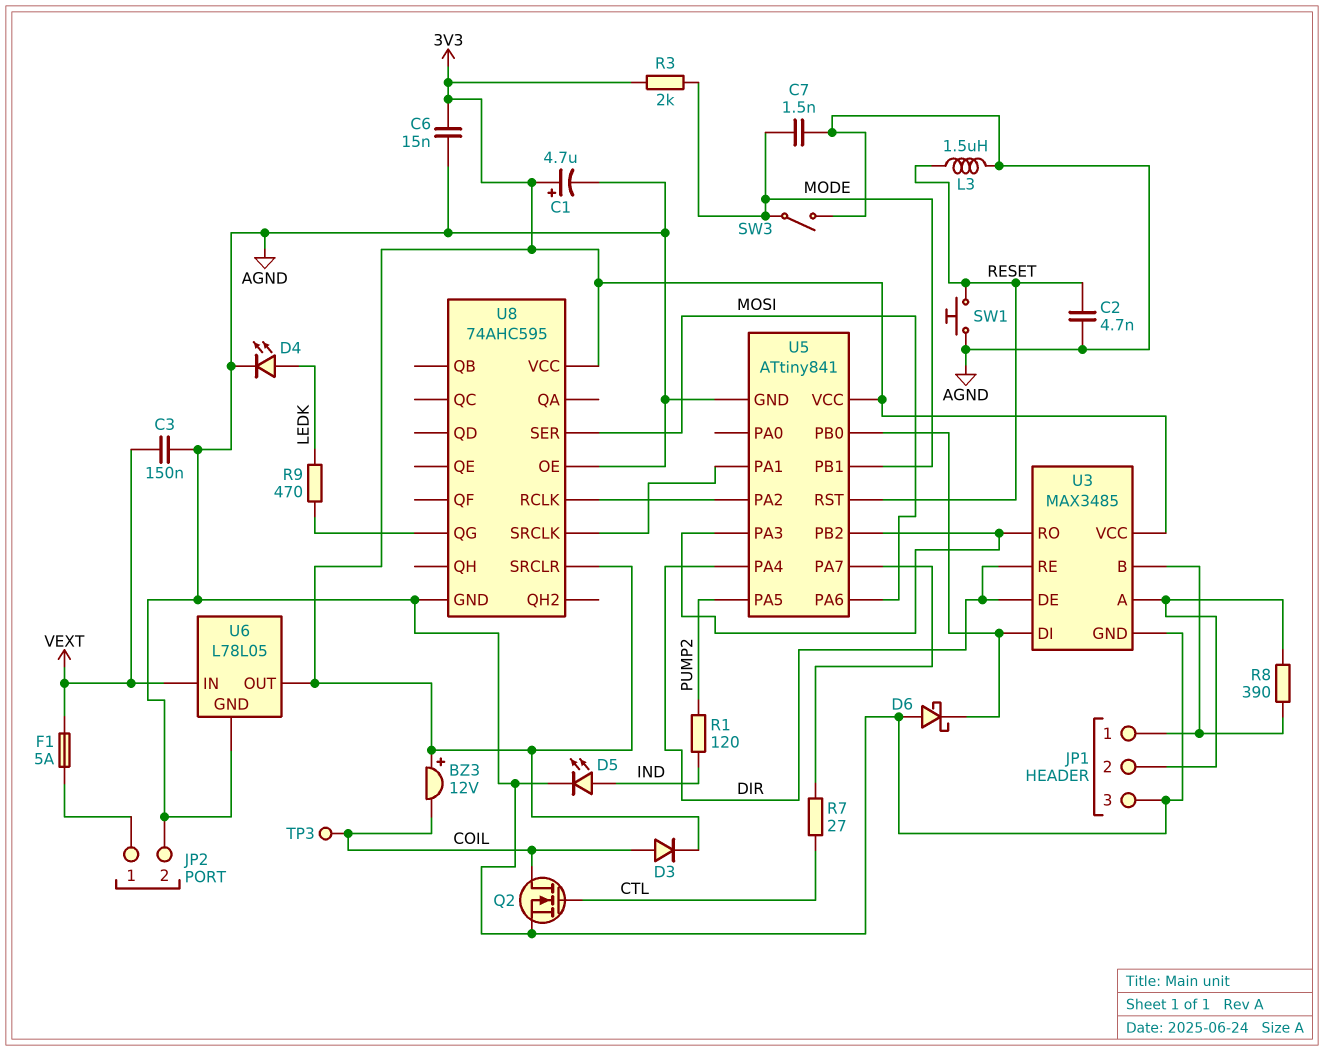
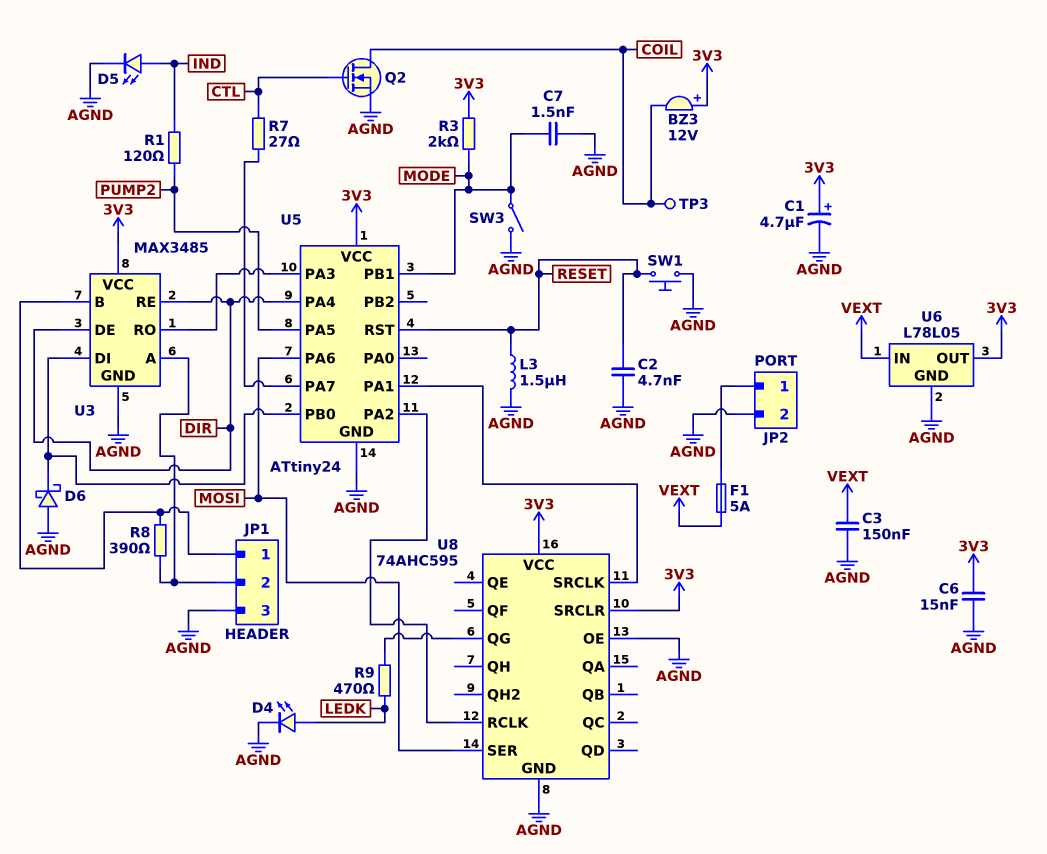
D3: diode (A COIL, K 3V3) -> none
U5: ATtiny841 -> ATtiny24
U5 pin PB2: U3/RO -> none

